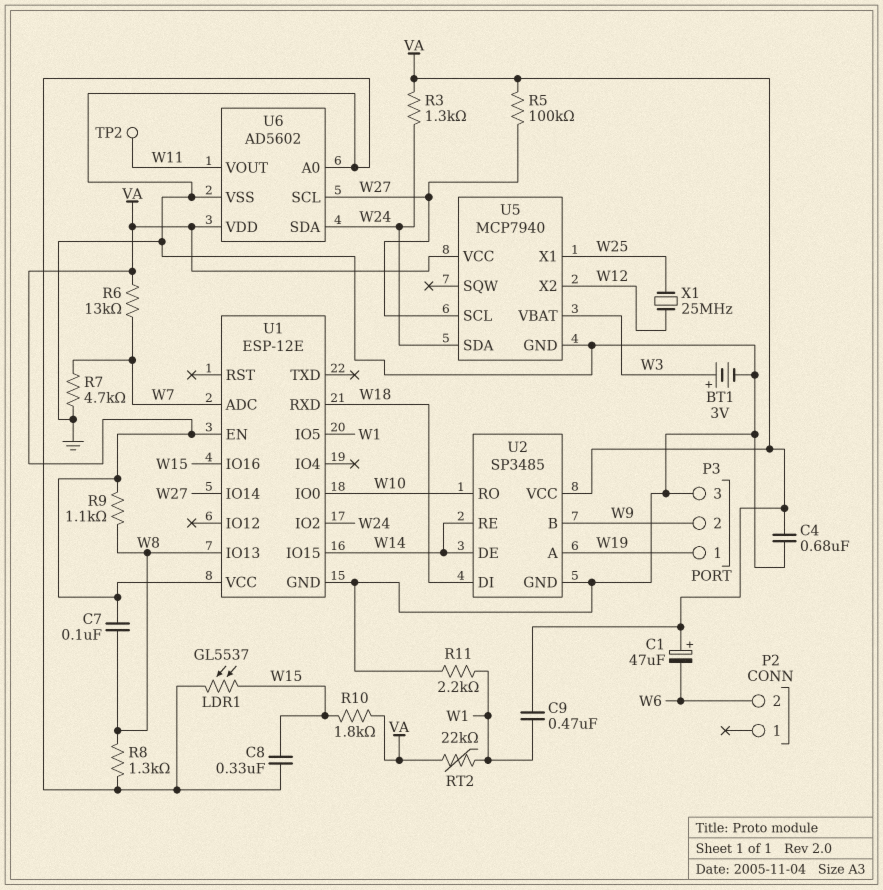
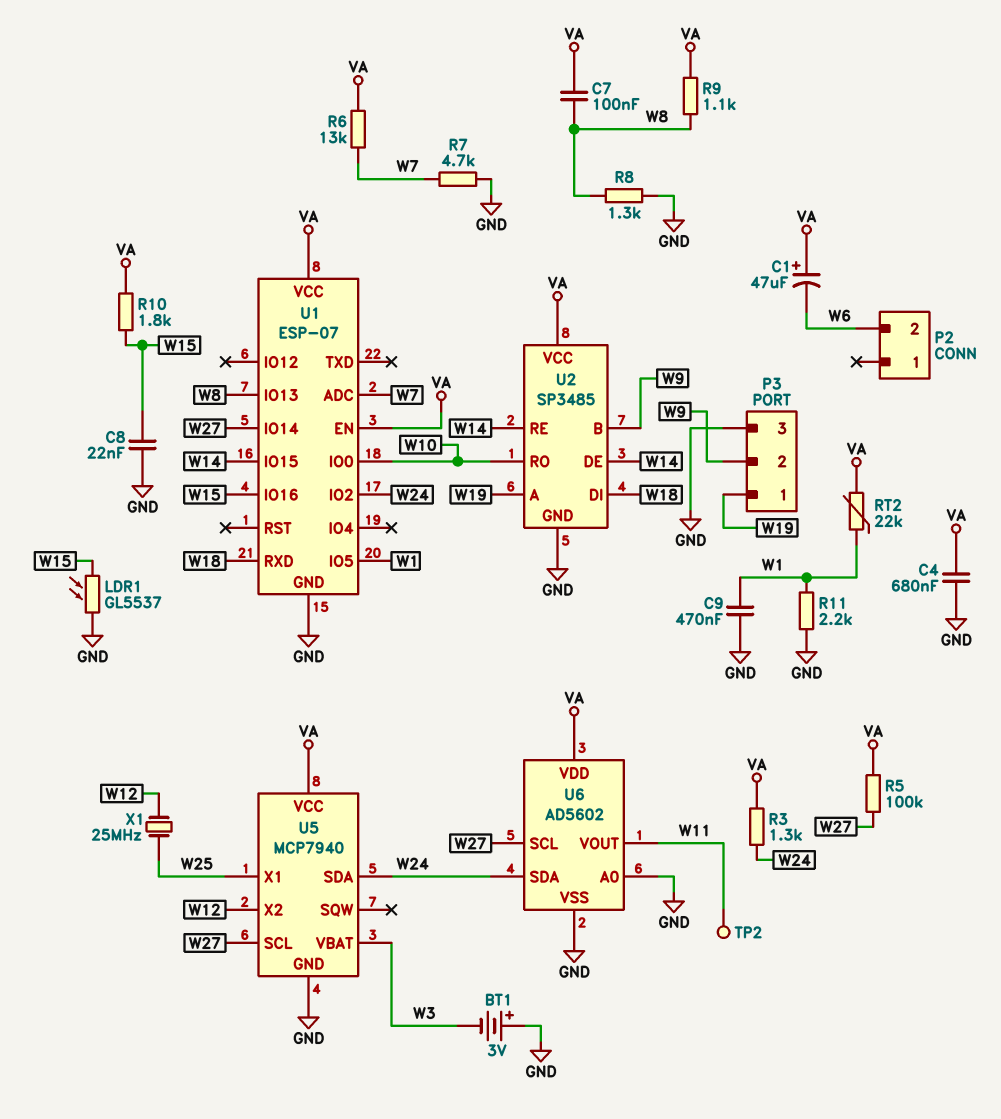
BT1: 3V (plus W3, minus GND) -> 3V (plus GND, minus W3)
C8: 330nF (GND, W15) -> 22nF (GND, W15)
C9: 470nF (VA, W1) -> 470nF (GND, W1)
U1: ESP-12E -> ESP-07

